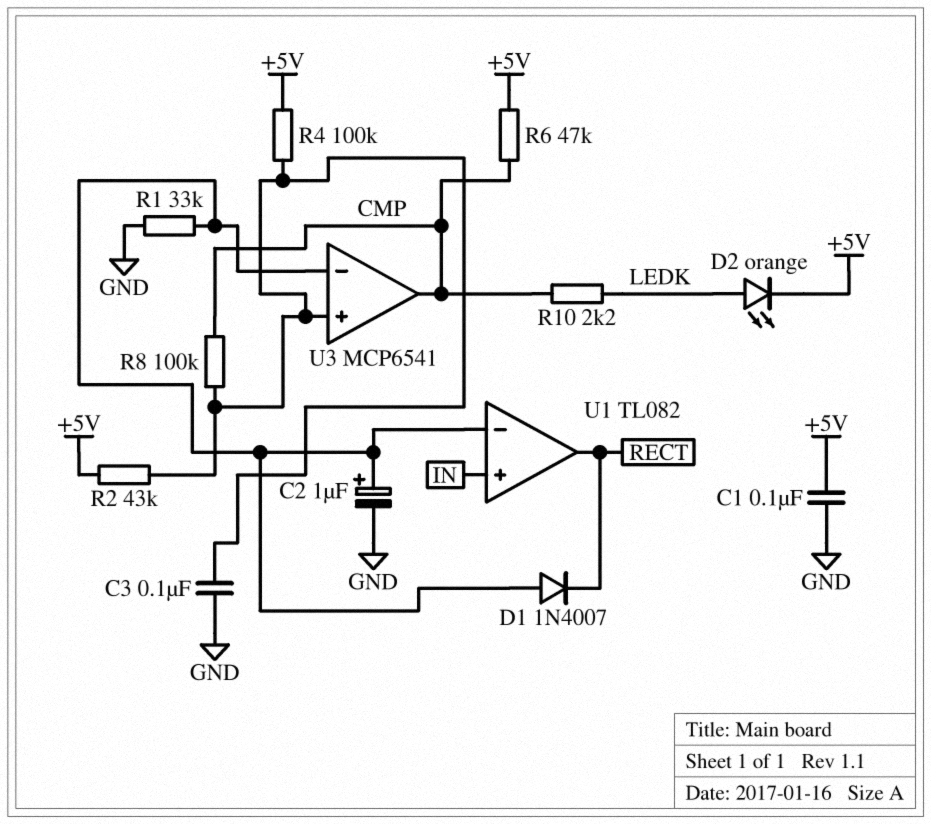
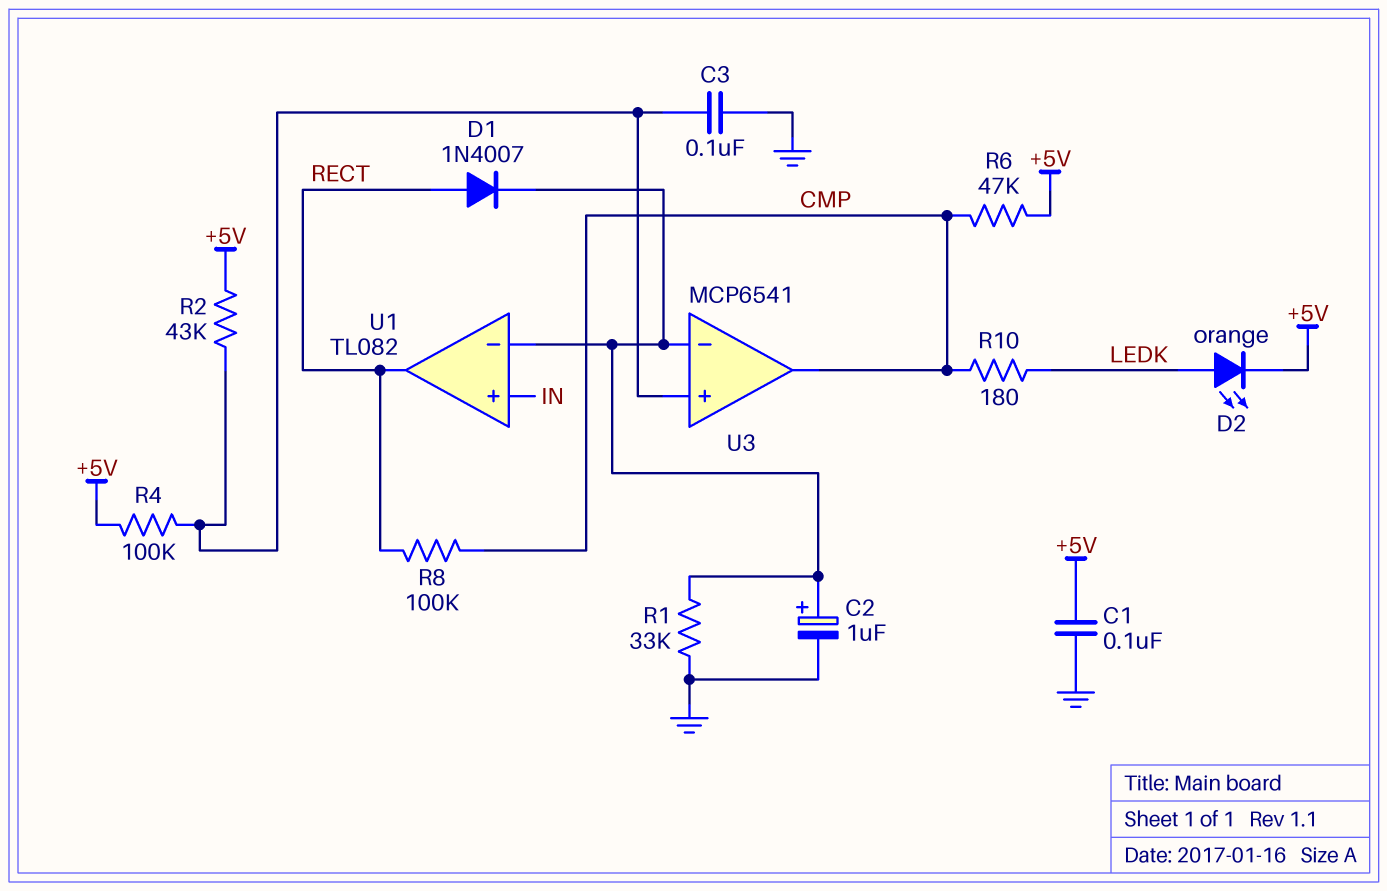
D1: diode 1N4007 (A U1/in-, K RECT) -> diode 1N4007 (A RECT, K U1/in-)
R8: 100k (CMP, U3/in+) -> 100k (CMP, RECT)
R10: 2.2k (CMP, LEDK) -> 180 (CMP, LEDK)

